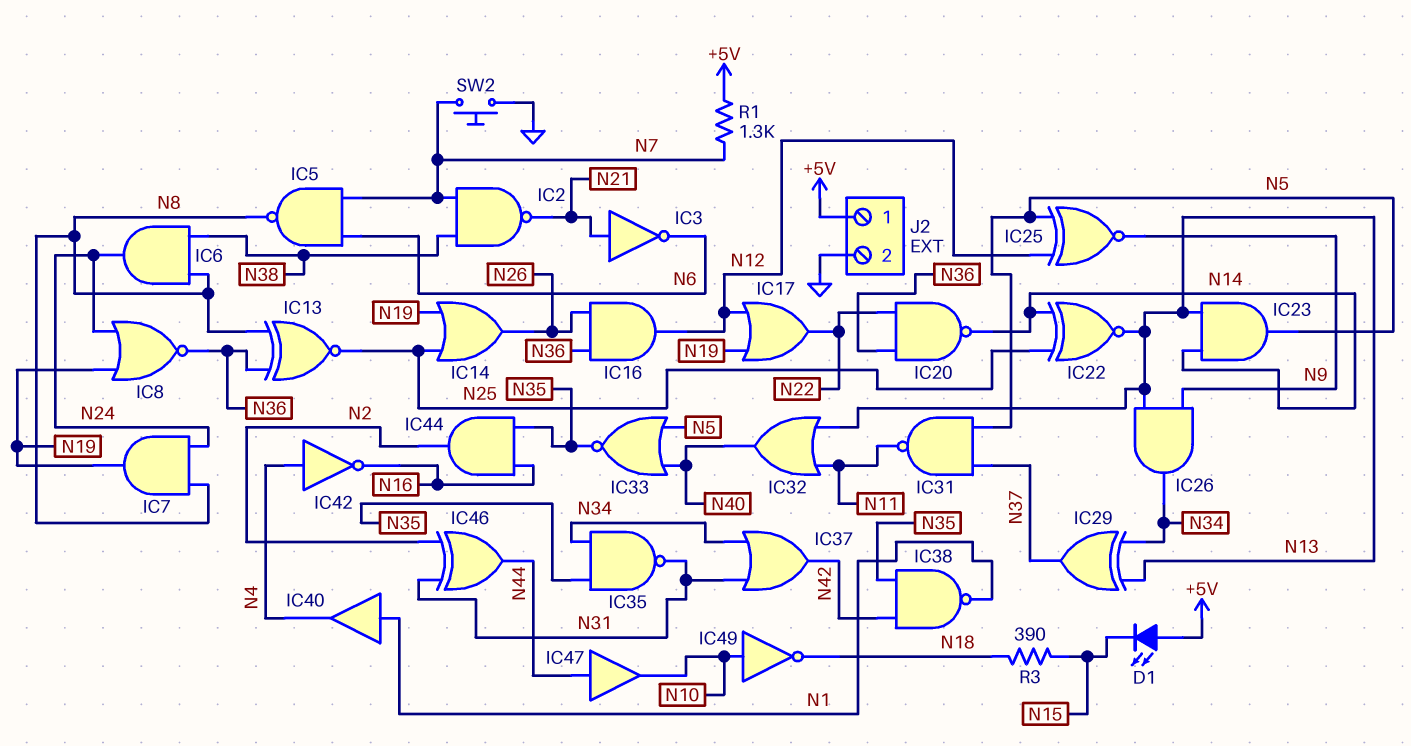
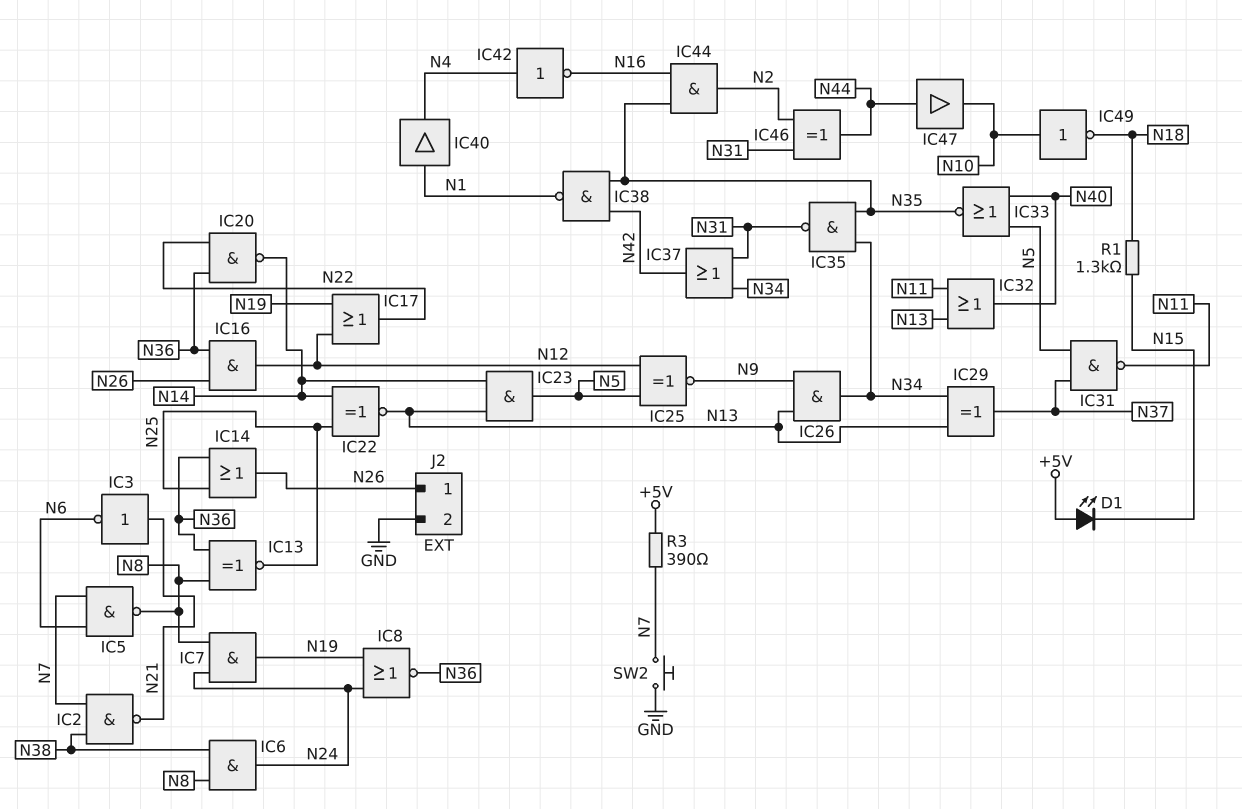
IC14: OR (in N19, in N25, out N26) -> OR (in N25, in N36, out N26)
J2 pin 1: +5V -> N26
R1: 1.3k (+5V, N7) -> 1.3k (N15, N18)
R3: 390 (N15, N18) -> 390 (+5V, N7)

